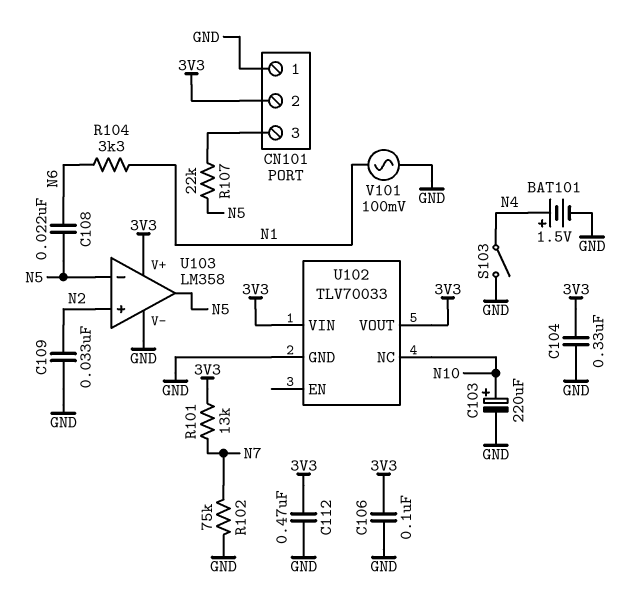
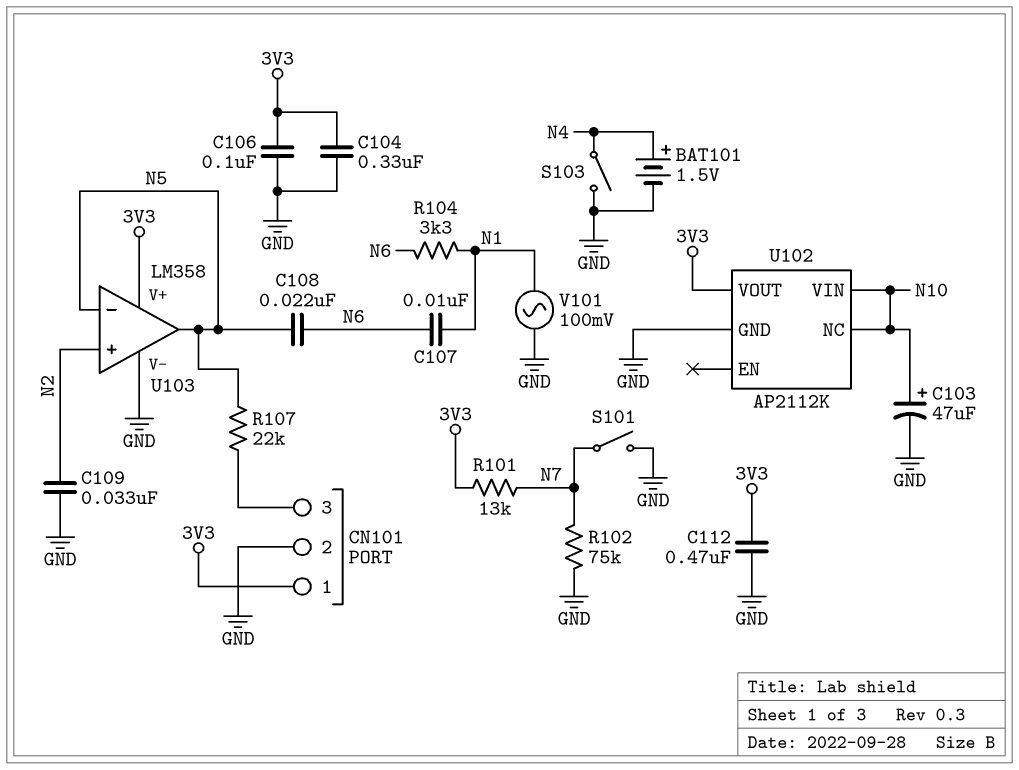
C103: 220uF (plus N10, minus GND) -> 47uF (plus N10, minus GND)
C107: none -> 10nF (N1, N6)
CN101 pin 1: GND -> 3V3
CN101 pin 2: 3V3 -> GND
S101: none -> switch (GND, N7)
U102: TLV70033 -> AP2112K
U102 pin VIN: 3V3 -> N10

